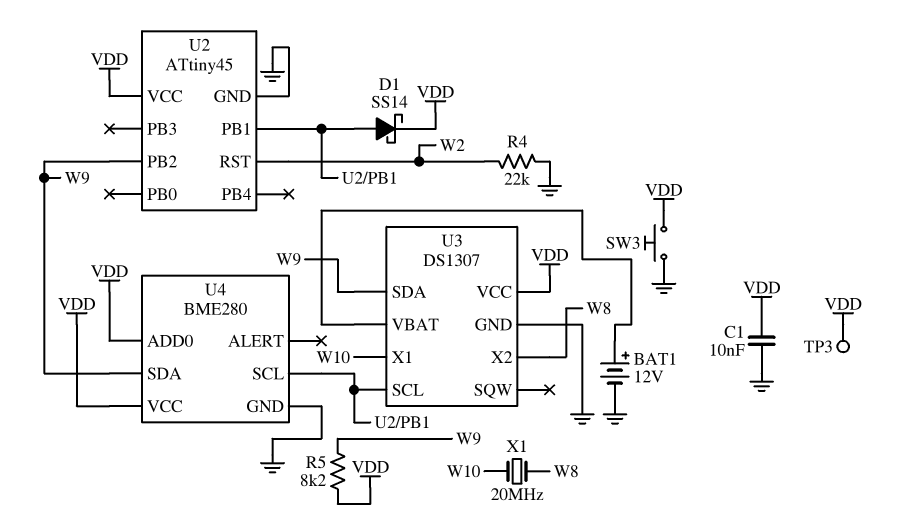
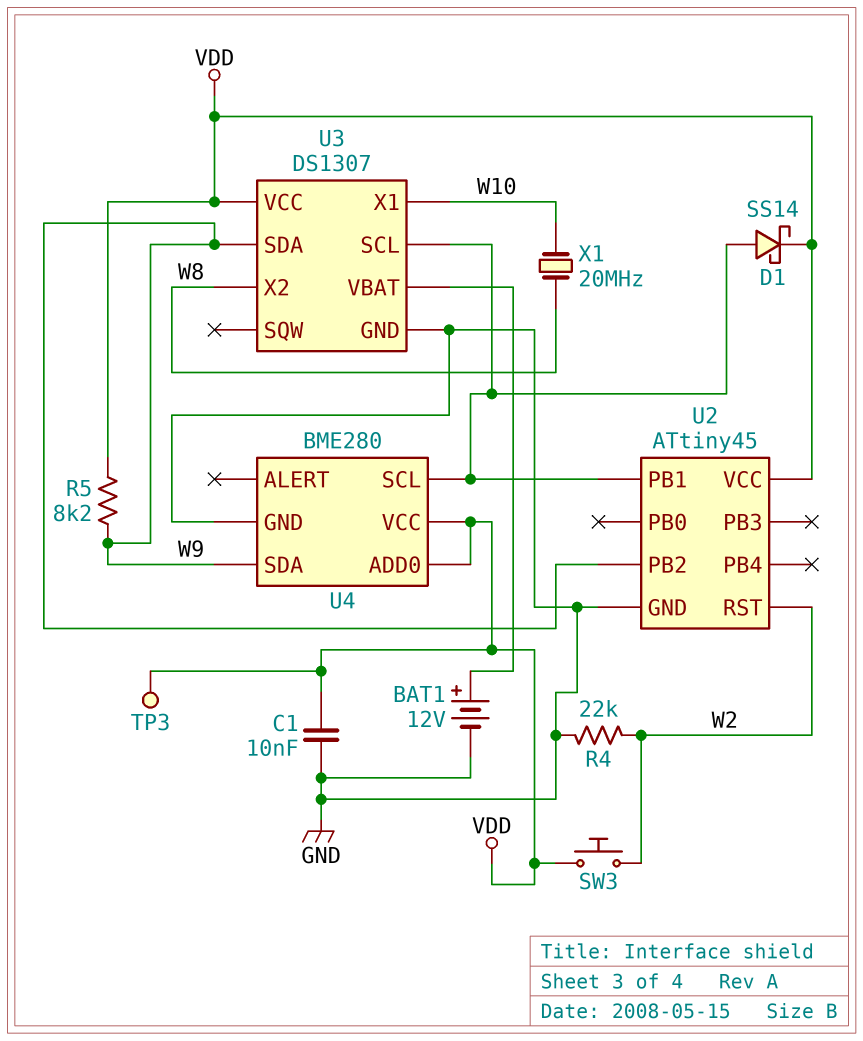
SW3: button (GND, VDD) -> button (VDD, W2)

